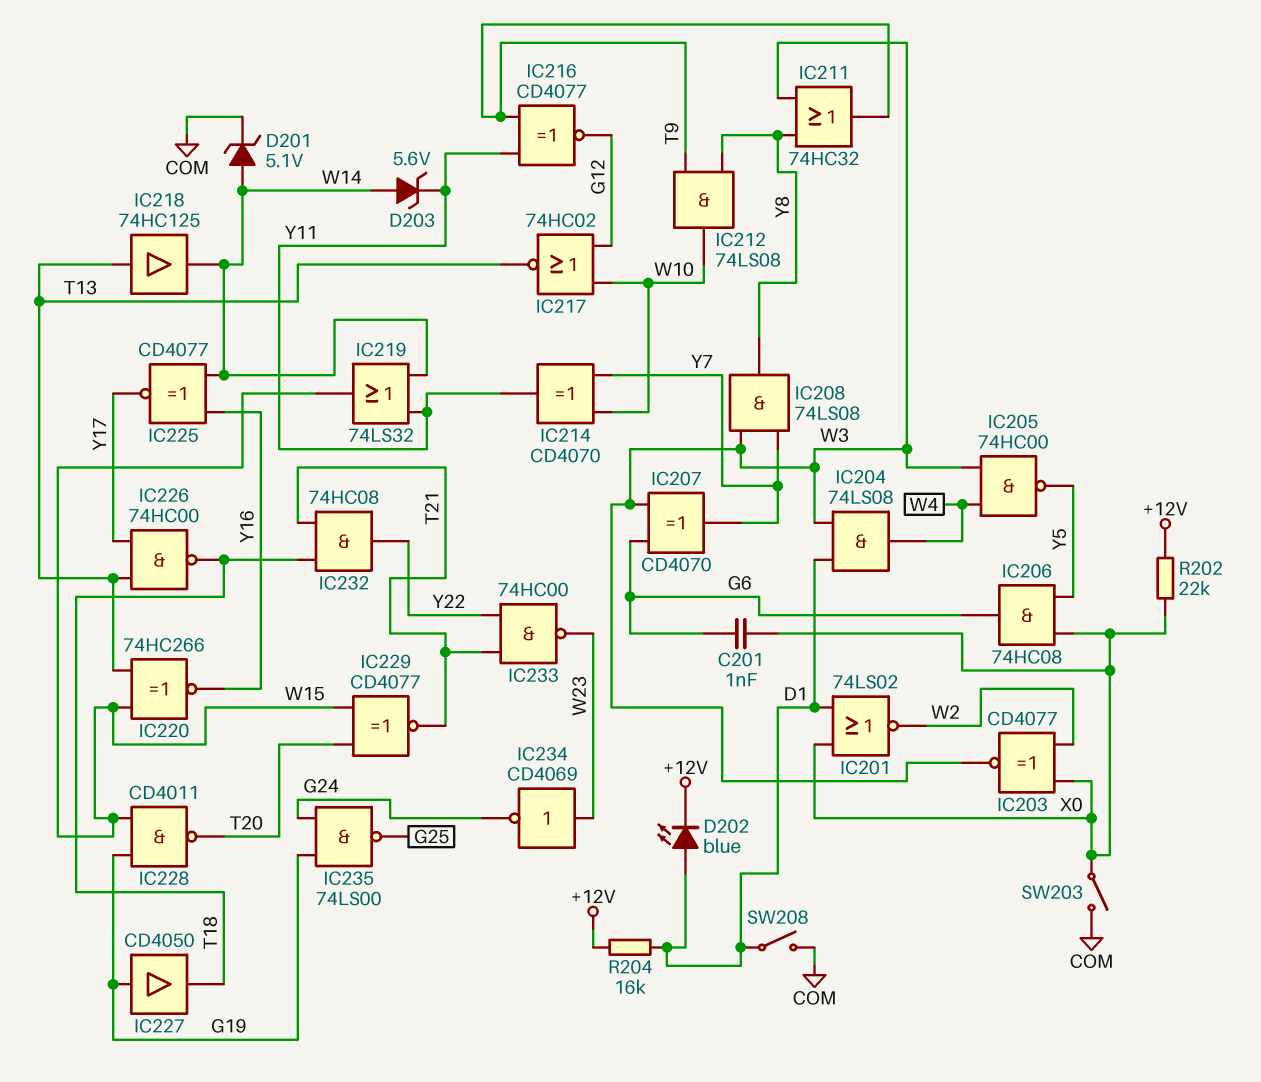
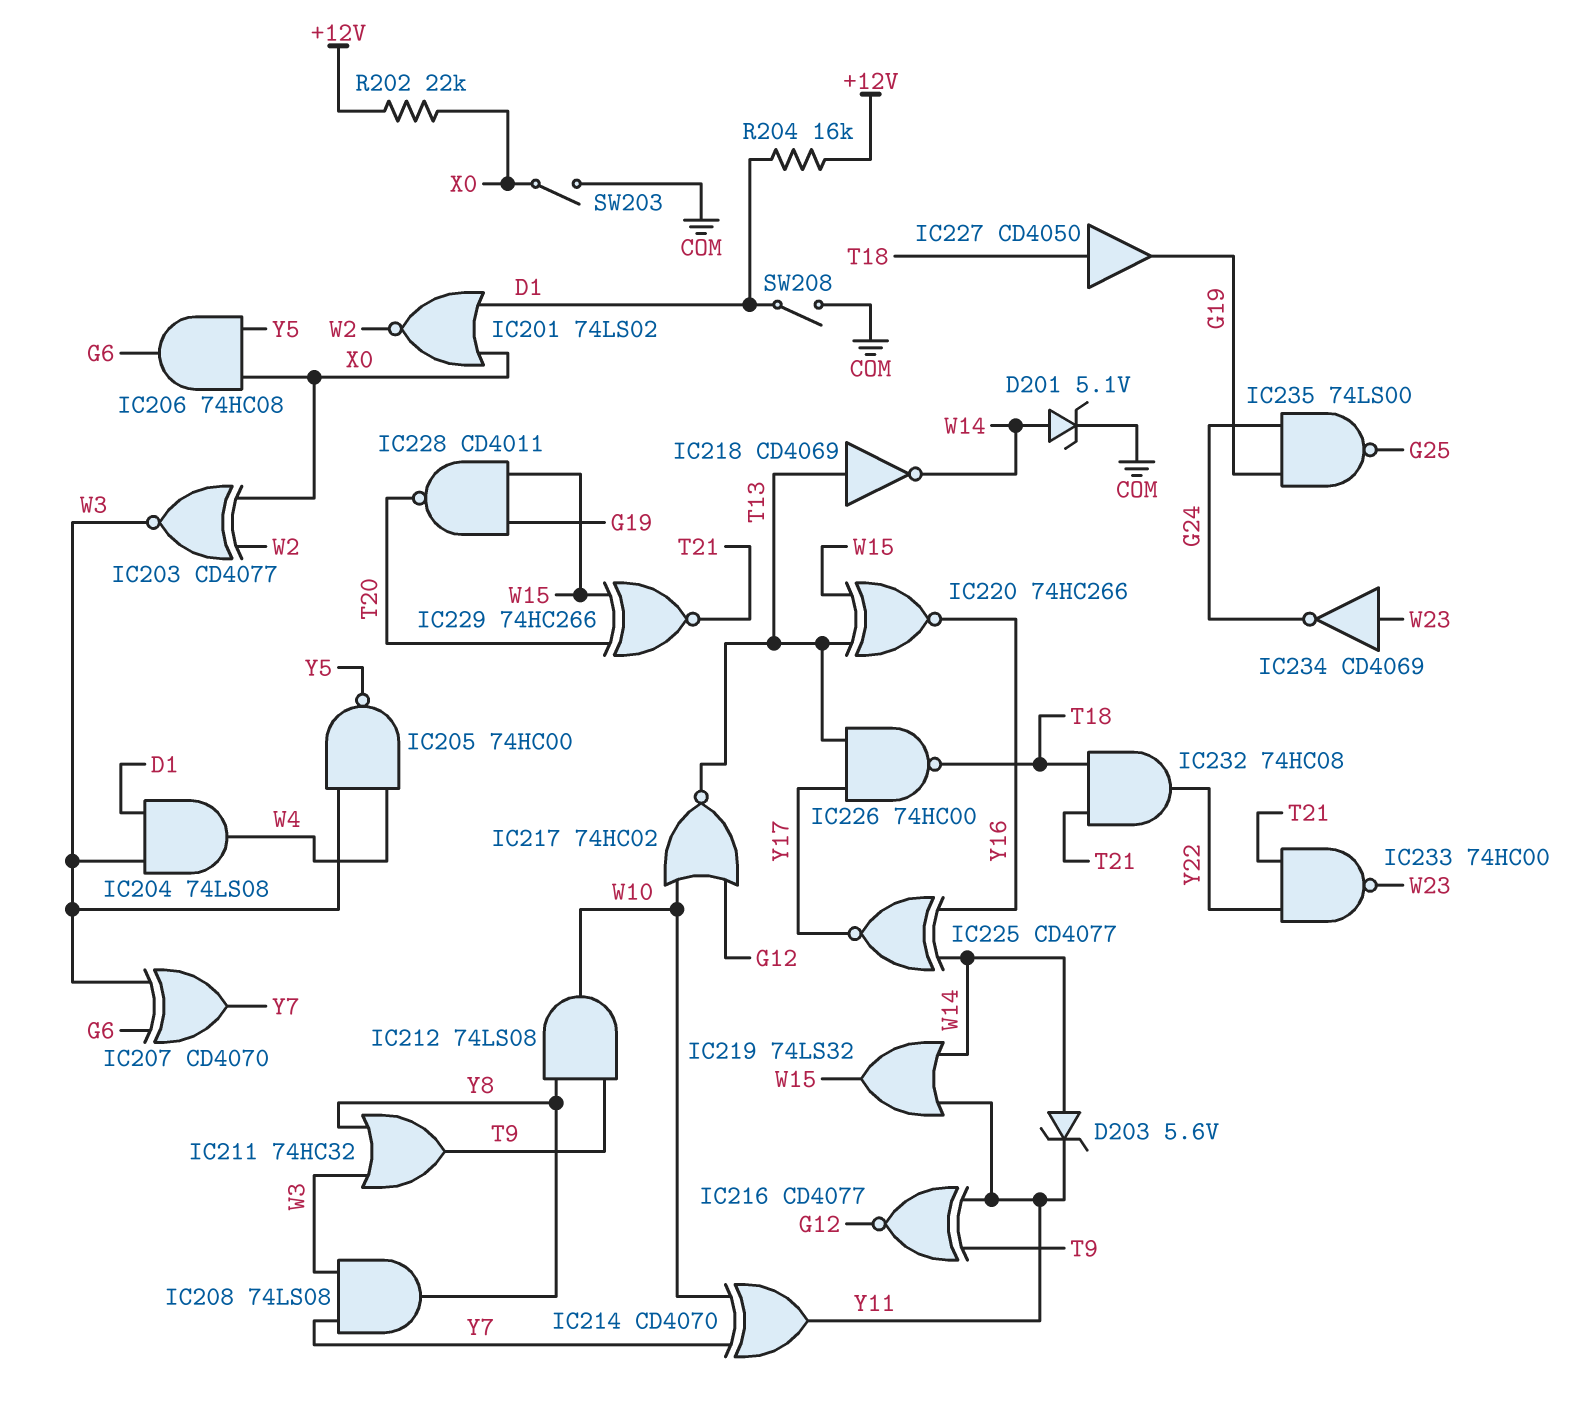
C201: 1nF (G6, X0) -> none
D202: LED blue (A D1, K +12V) -> none
IC218: buffer 74HC125 (in T13, out W14) -> NOT CD4069 (in T13, out W14)
IC227: buffer CD4050 (in G19, out T18) -> buffer CD4050 (in T18, out G19)
IC229: XNOR CD4077 (in T20, in W15, out T21) -> XNOR 74HC266 (in T20, in W15, out T21)

